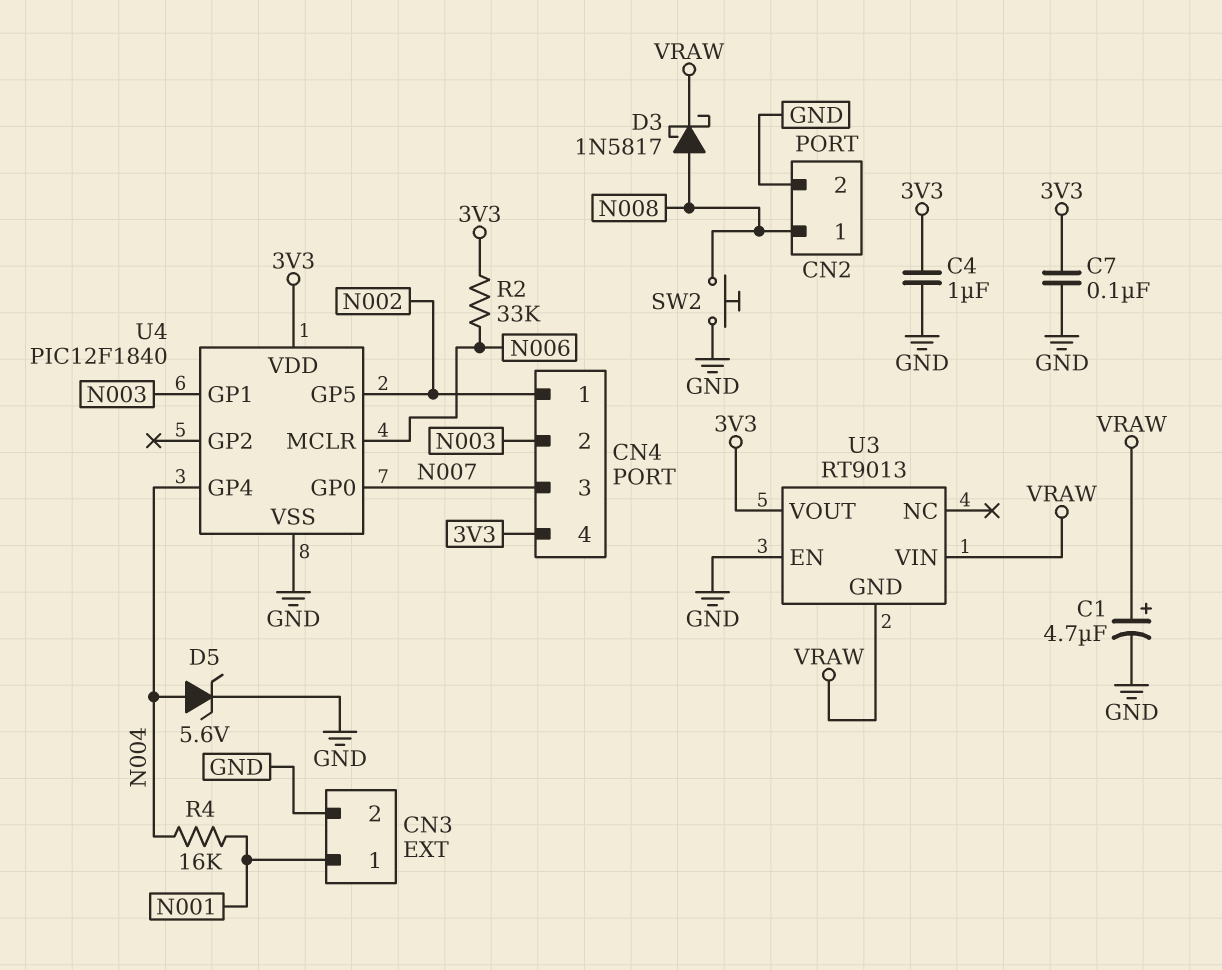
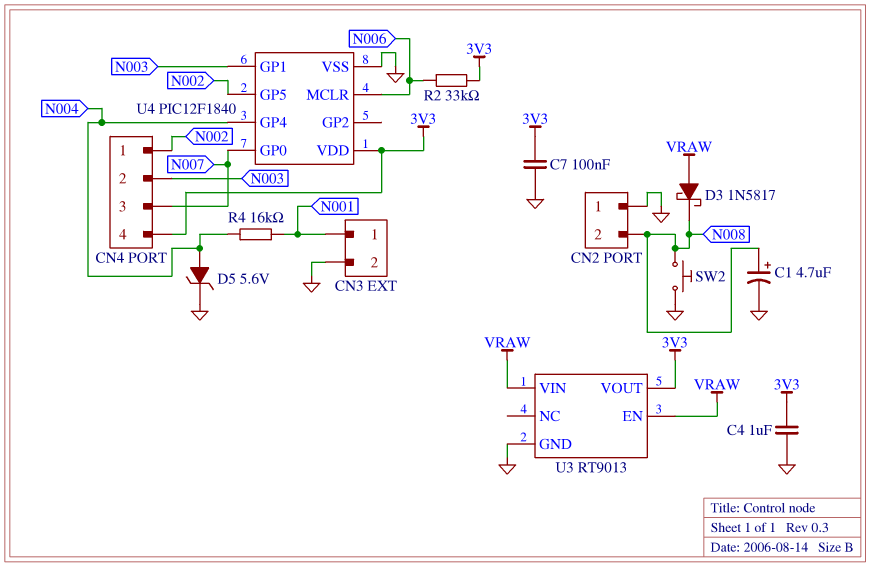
C1: 4.7uF (plus VRAW, minus GND) -> 4.7uF (plus N008, minus GND)
CN2 pin 1: N008 -> GND
CN2 pin 2: GND -> N008
D3: schottky 1N5817 (A N008, K VRAW) -> schottky 1N5817 (A VRAW, K N008)
U3 pin EN: GND -> VRAW
U3 pin GND: VRAW -> GND

